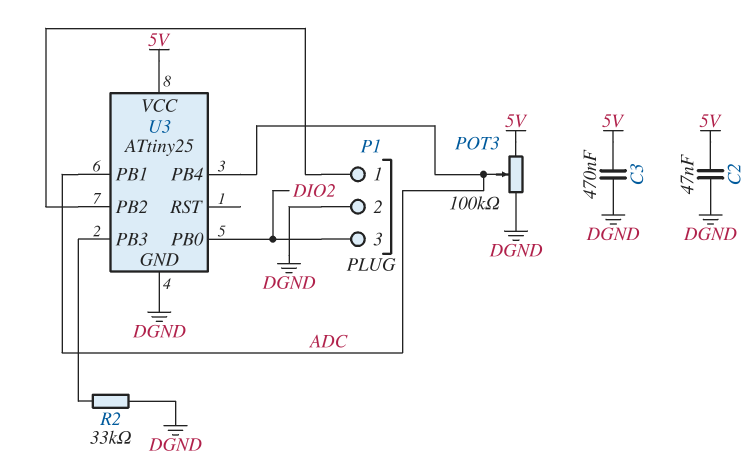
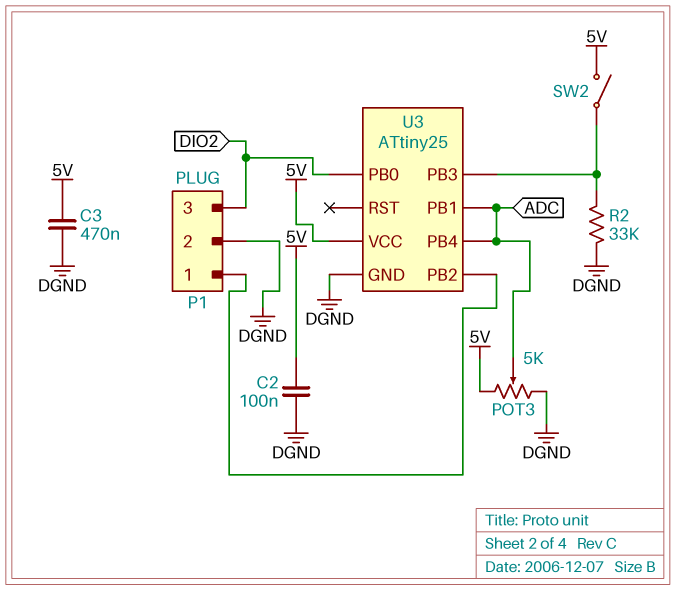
C2: 47nF (5V, DGND) -> 100nF (5V, DGND)
POT3: 100k (5V, DGND, wiper ADC) -> 5k (5V, DGND, wiper ADC)
SW2: none -> switch (5V, U3/PB3)

